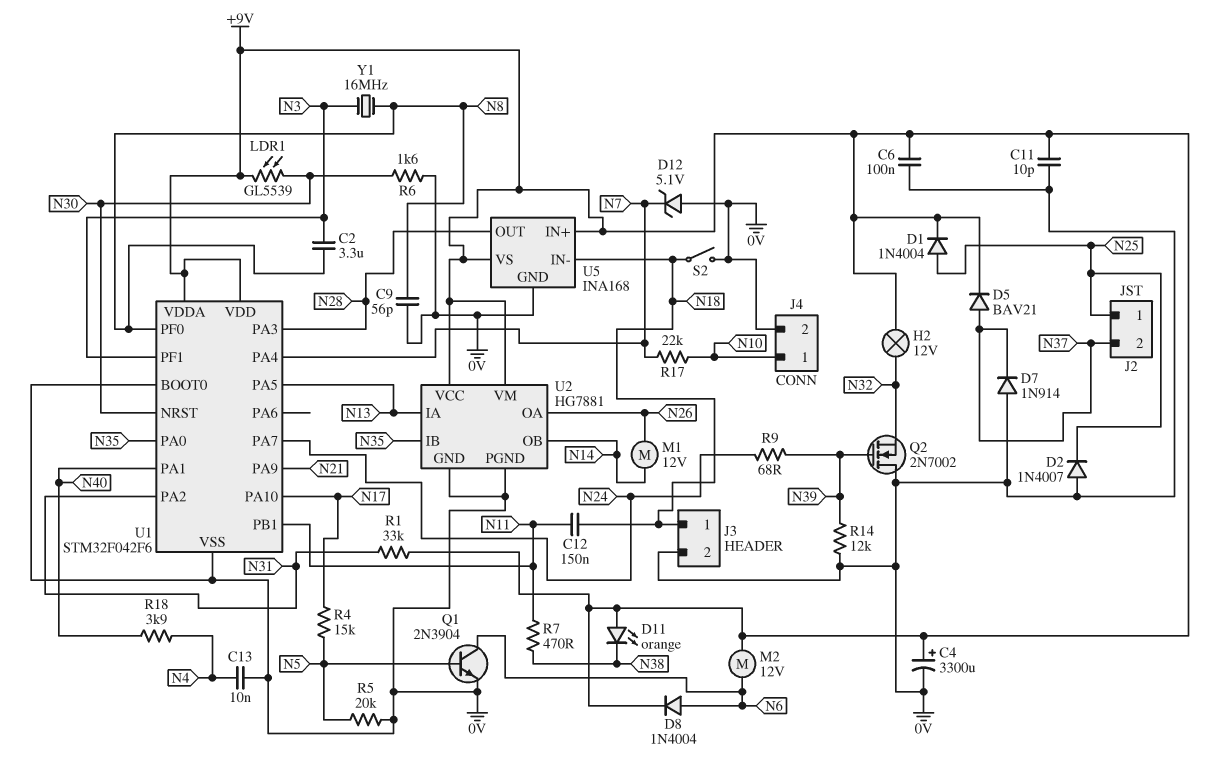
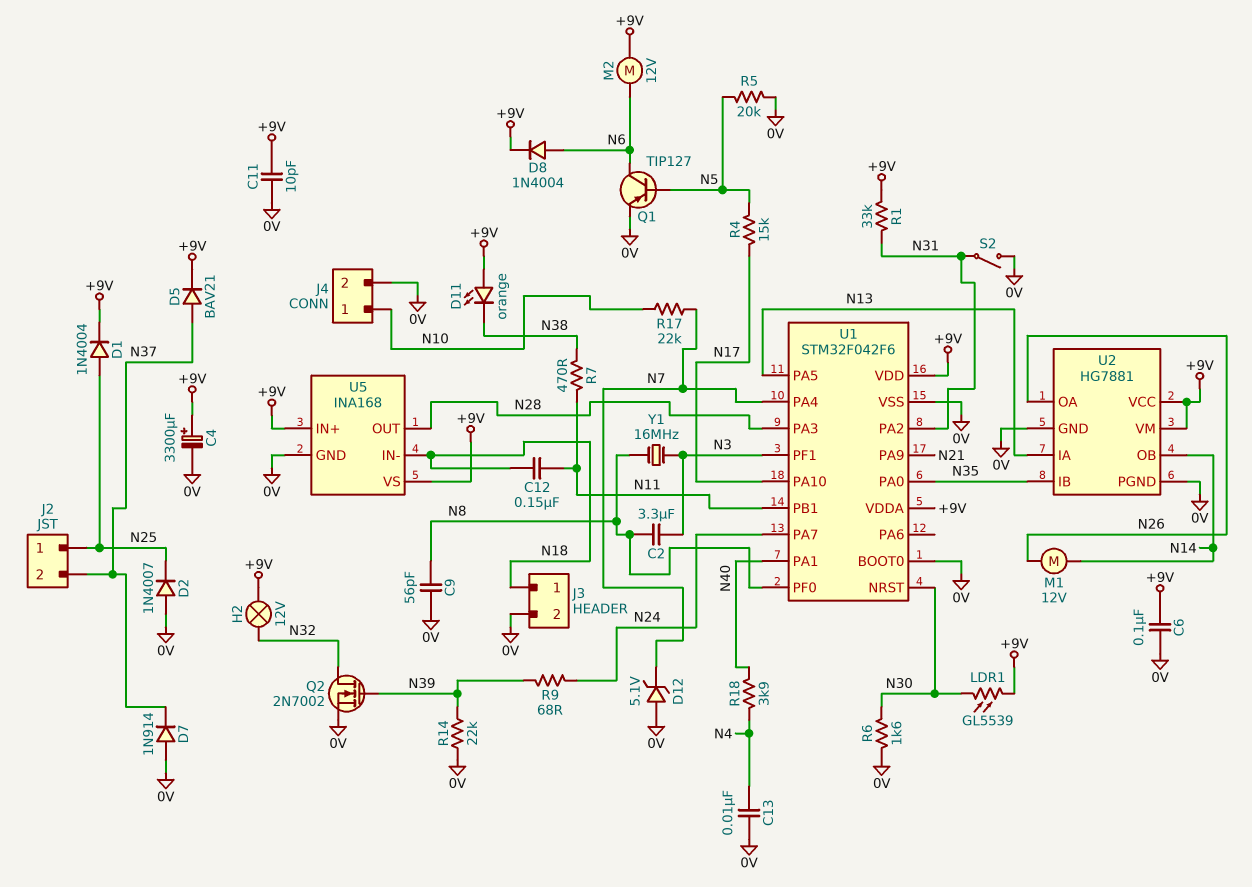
Q1: NPN 2N3904 (B N5, C N6, E 0V) -> PNP TIP127 (B N5, C N6, E 0V)
Q2: NMOS 2N7002 (G N39, D 0V, S N32) -> NMOS 2N7002 (G N39, D N32, S 0V)
R14: 12k (0V, N39) -> 22k (0V, N39)
S2: switch (0V, N18) -> switch (0V, N31)

